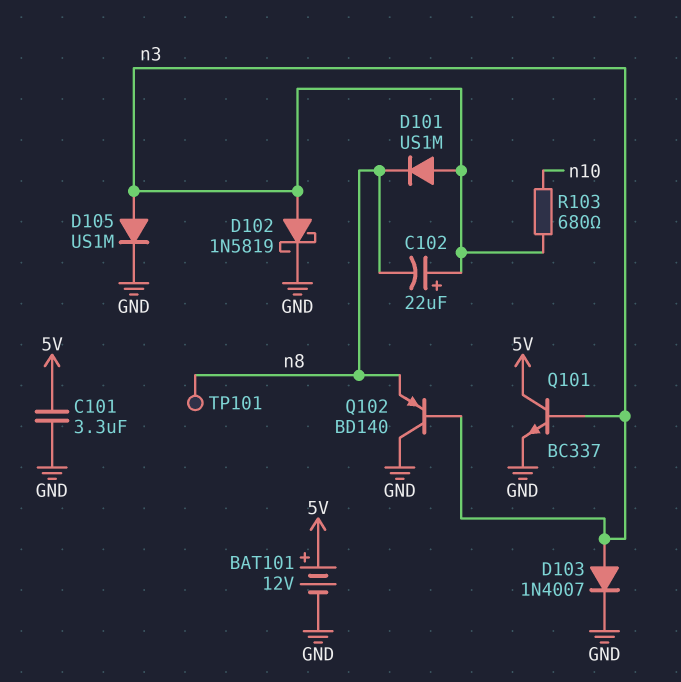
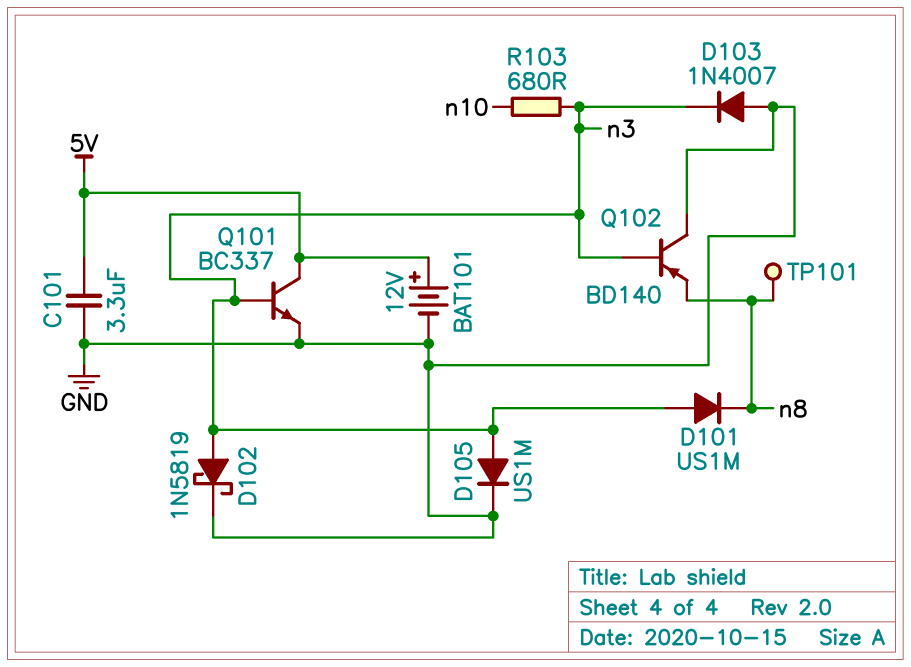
C102: 22uF (plus n3, minus n8) -> none
D103: diode 1N4007 (A n3, K GND) -> diode 1N4007 (A GND, K n3)

